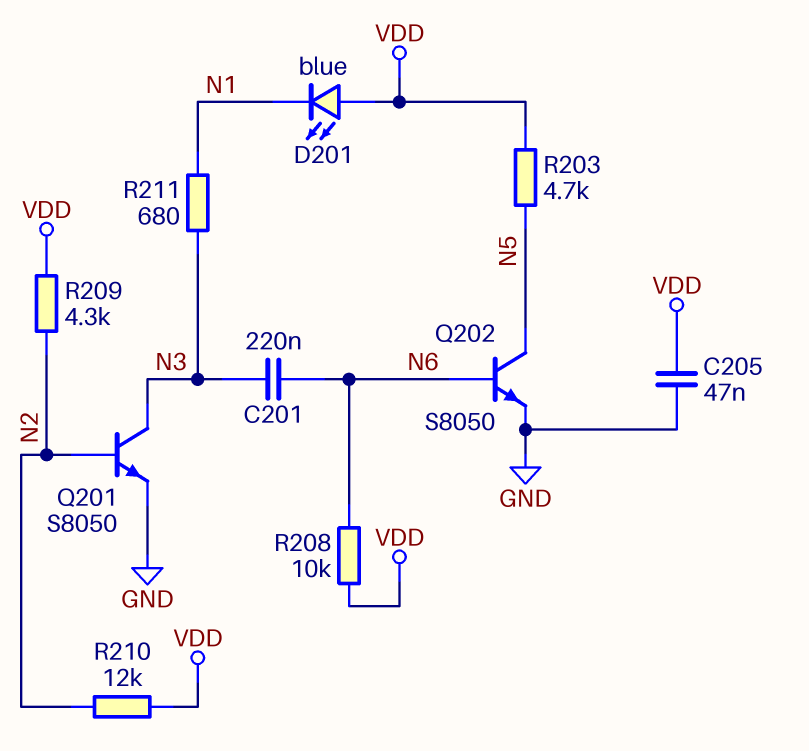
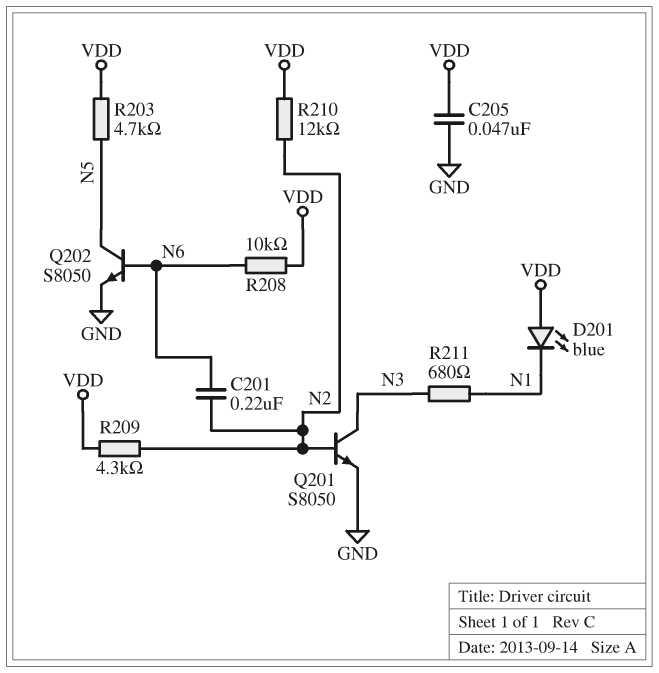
C201: 220nF (N3, N6) -> 220nF (N2, N6)

